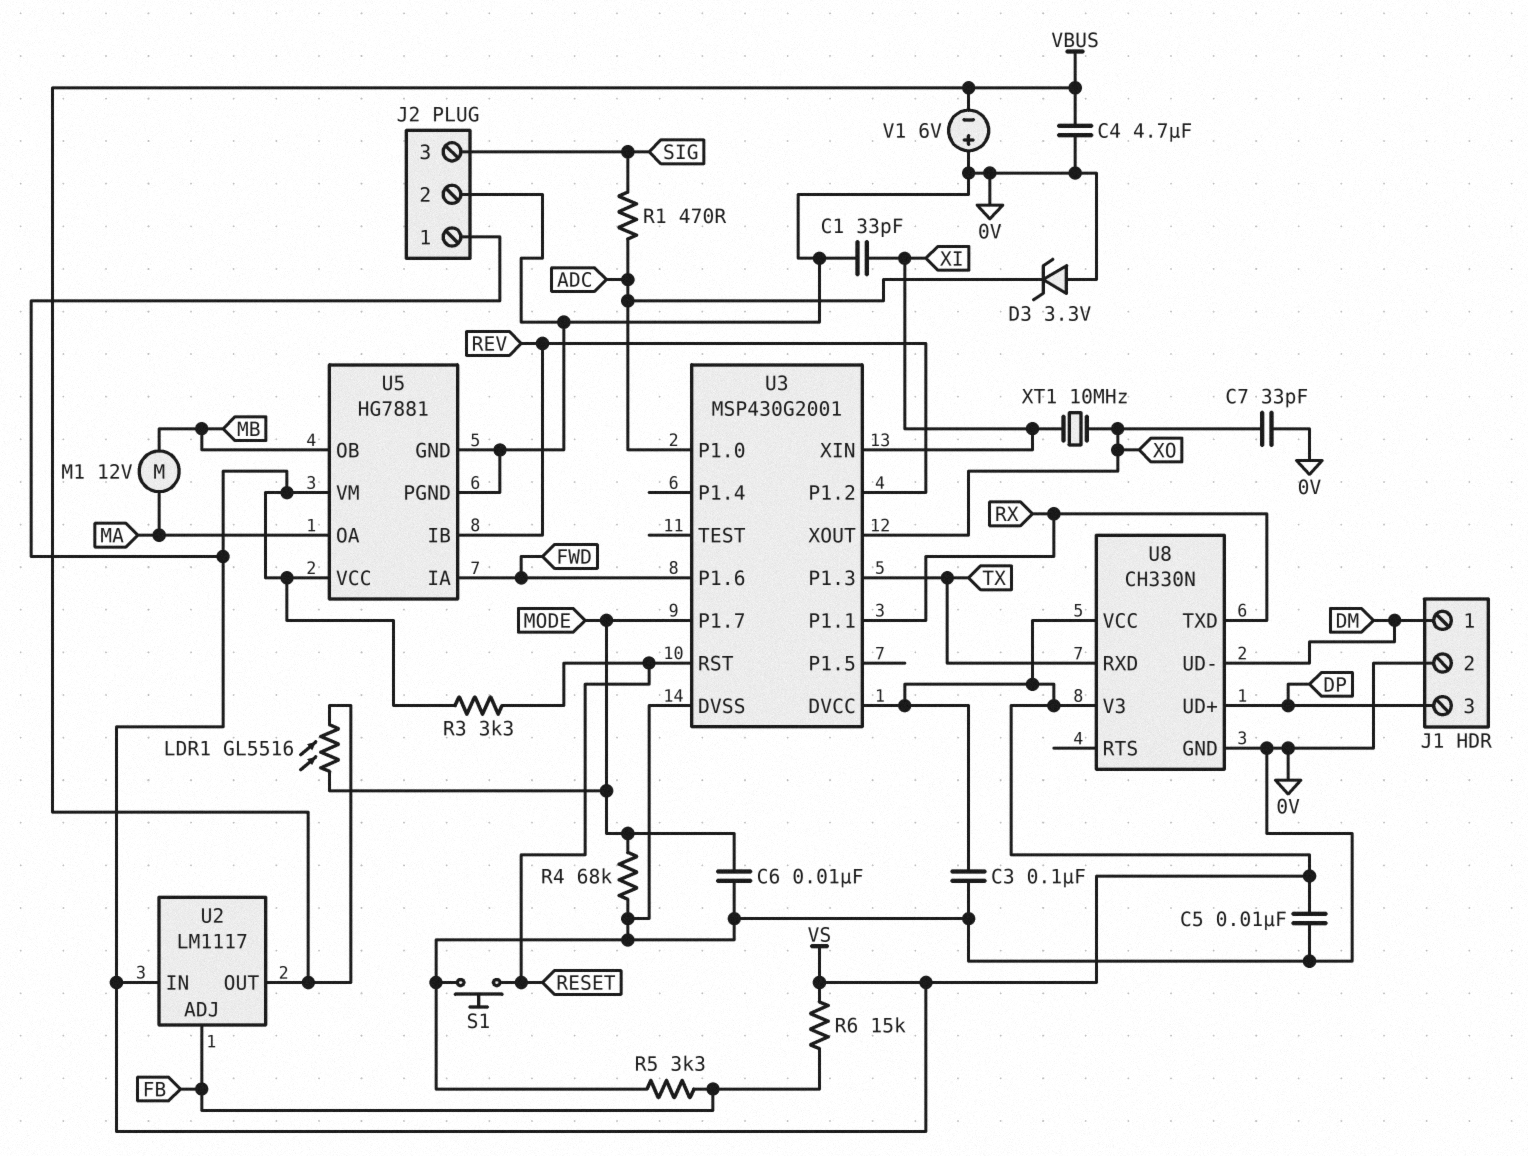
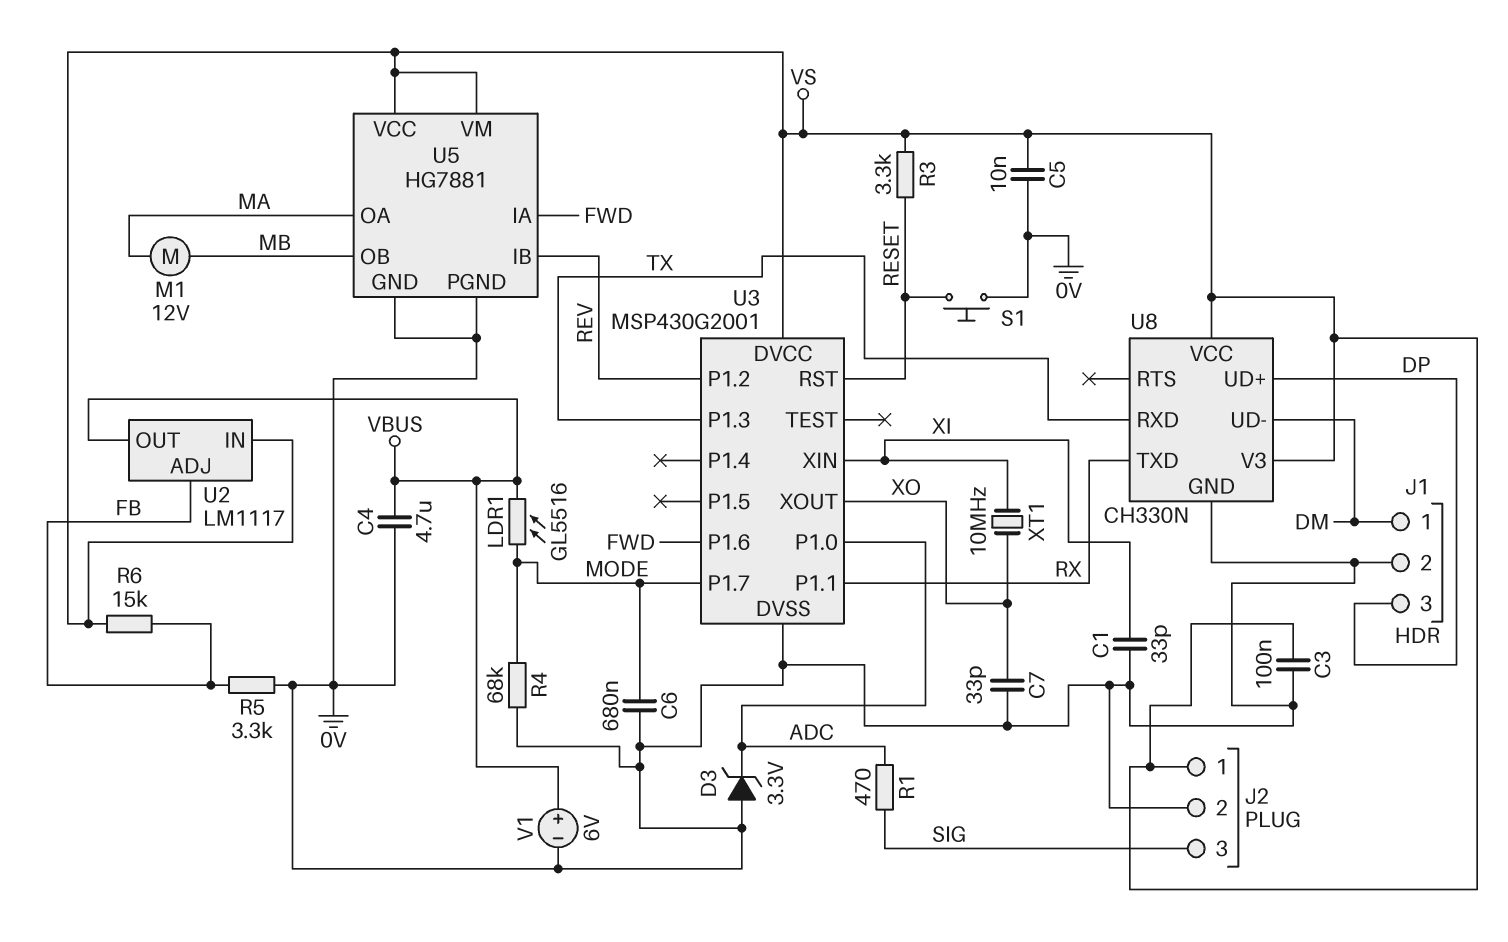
C6: 10nF (0V, MODE) -> 680nF (0V, MODE)
V1: 6V (plus 0V, minus VBUS) -> 6V (plus VBUS, minus 0V)

